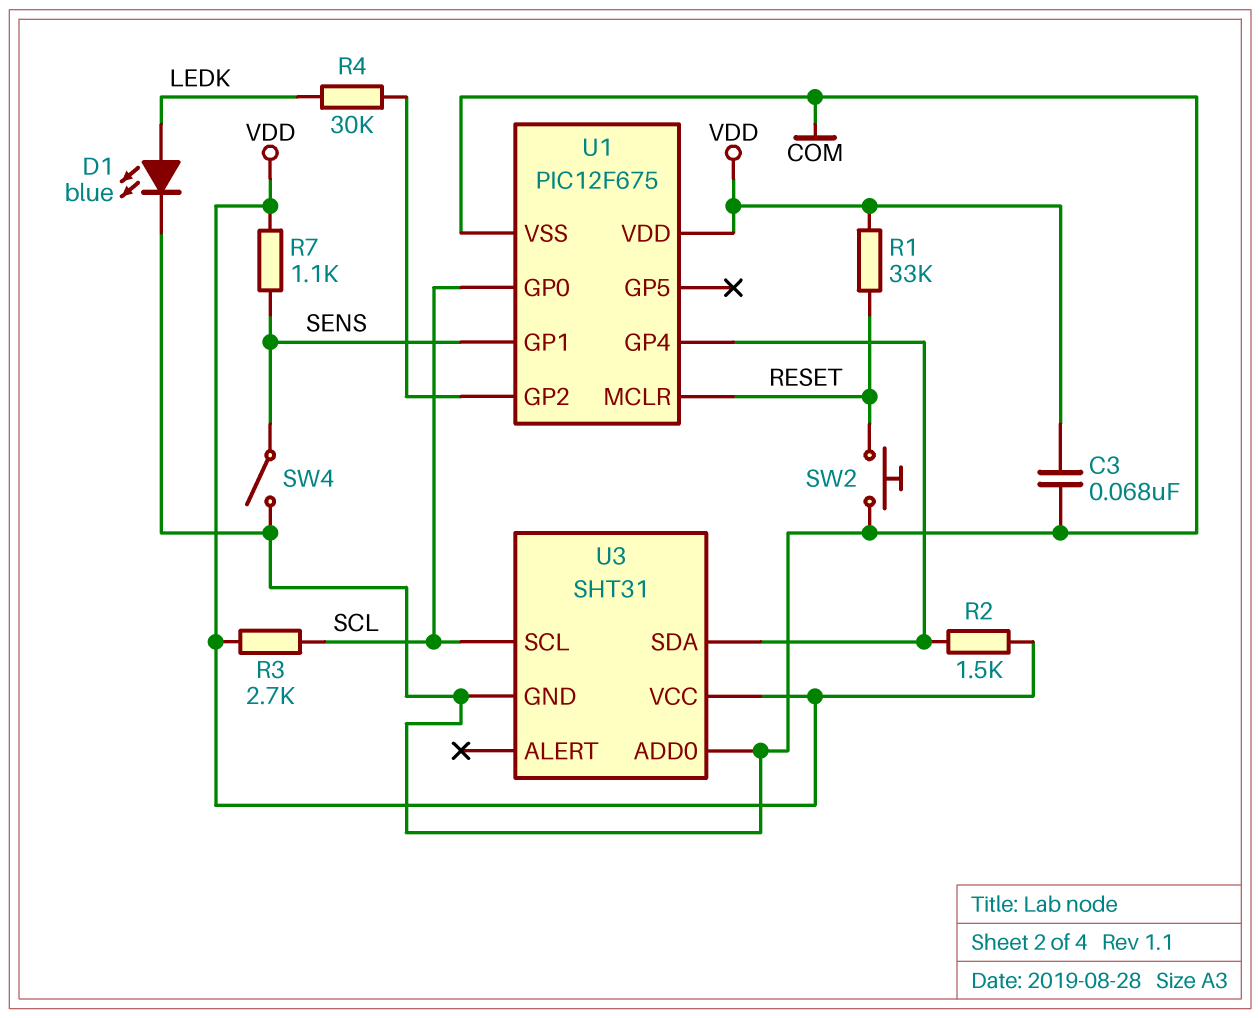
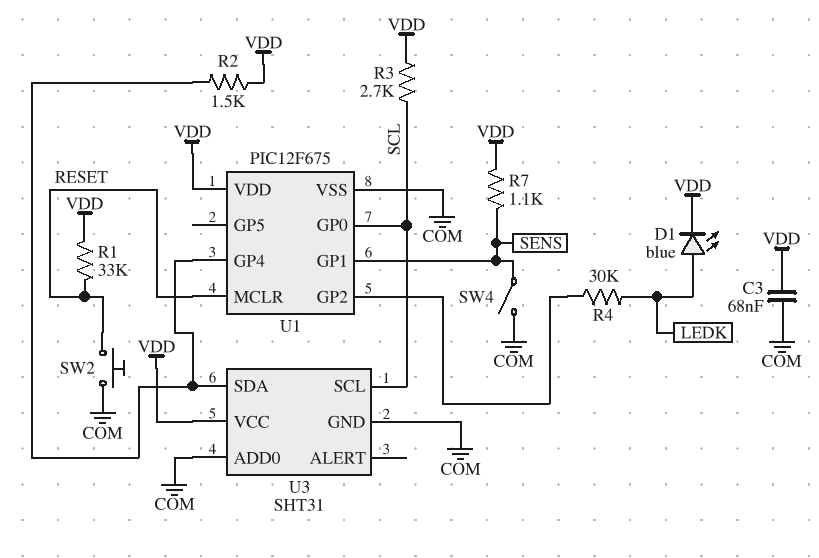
D1: LED blue (A LEDK, K COM) -> LED blue (A LEDK, K VDD)

